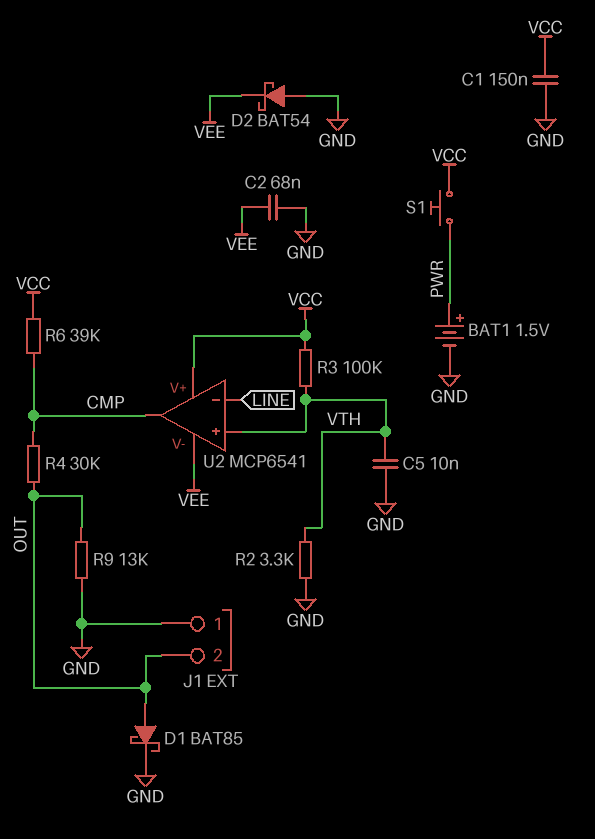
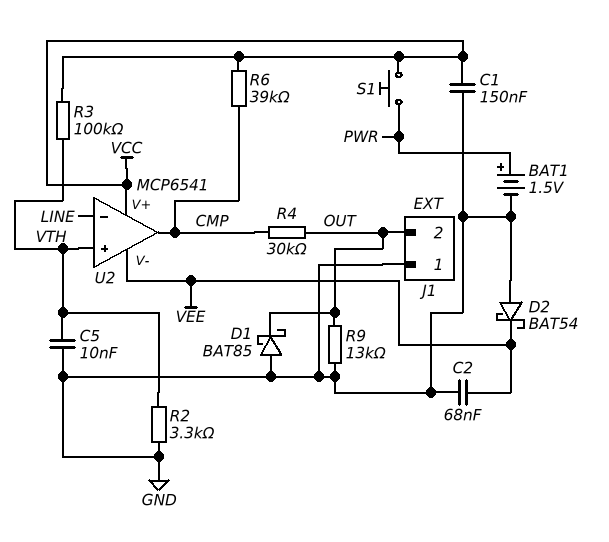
D1: schottky BAT85 (A OUT, K GND) -> schottky BAT85 (A GND, K OUT)

